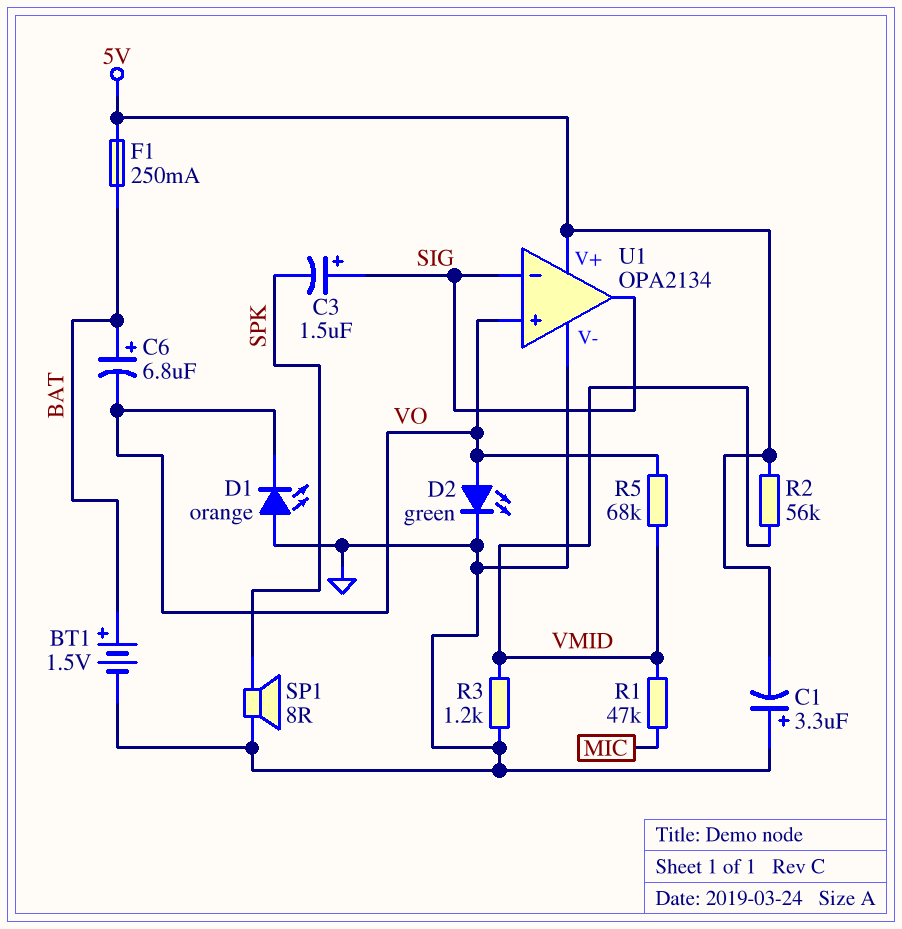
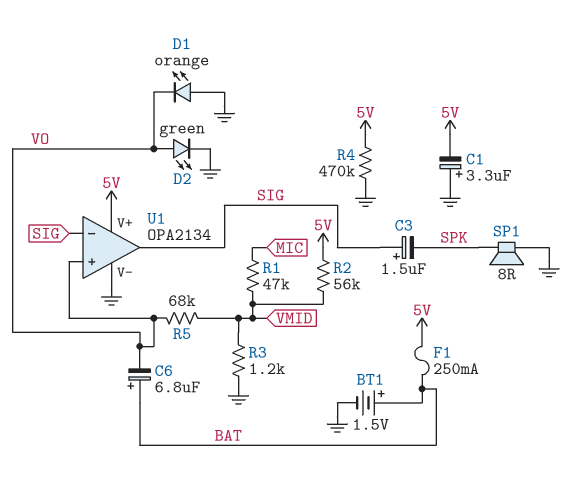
R4: none -> 470k (5V, GND)

